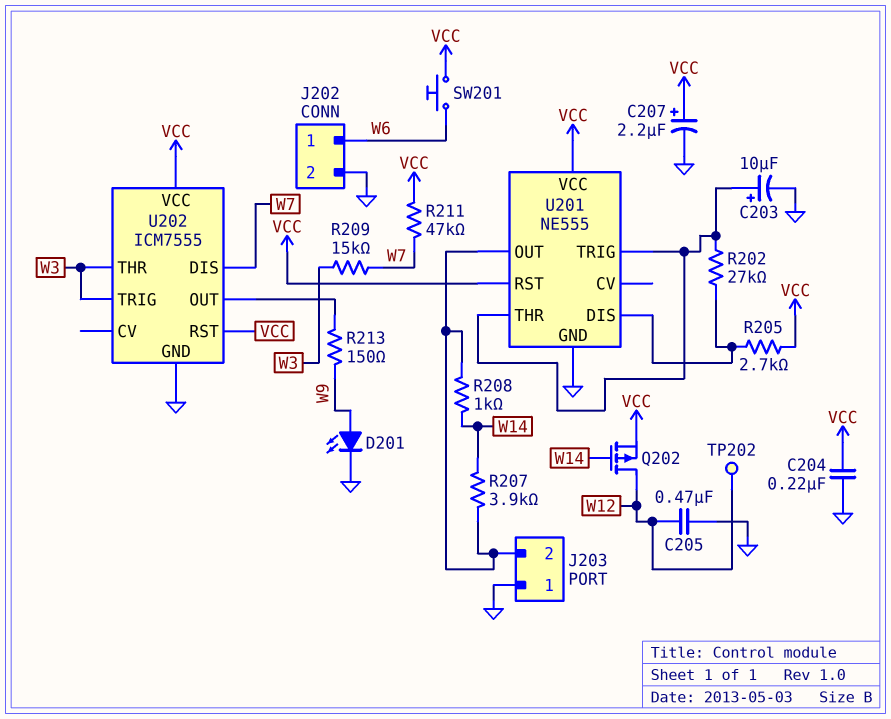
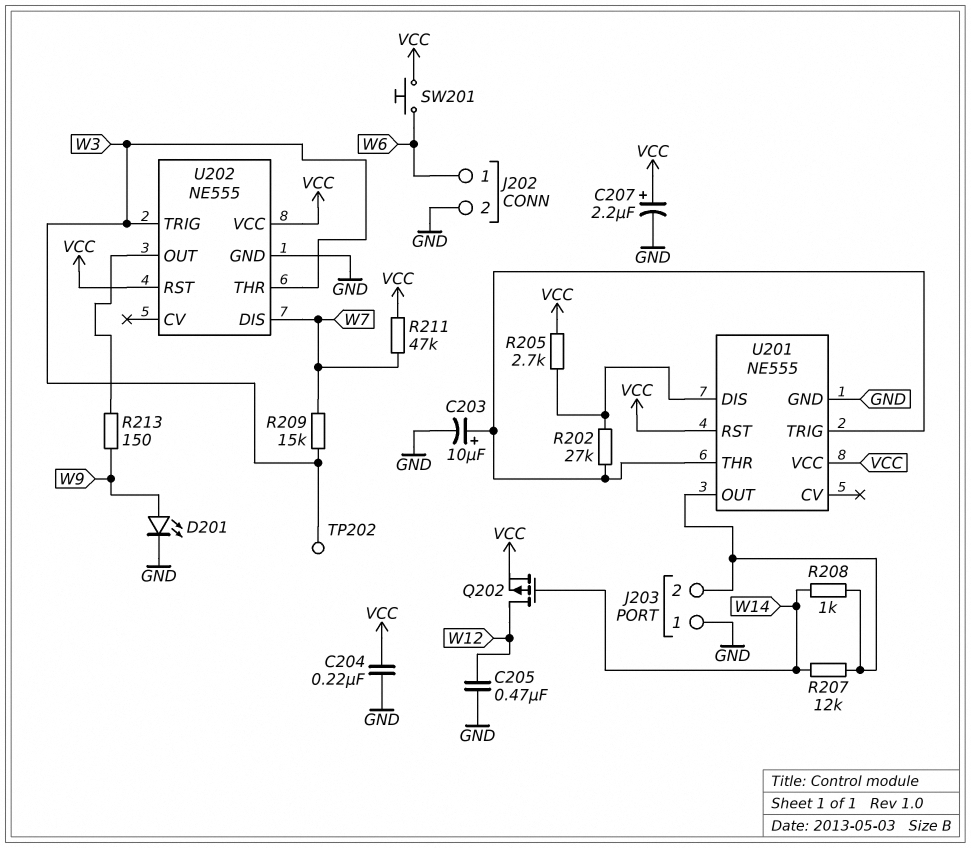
R207: 3.9k (J203/2, W14) -> 12k (J203/2, W14)
TP202: test point (W12) -> test point (W3)
U202: ICM7555 -> NE555

